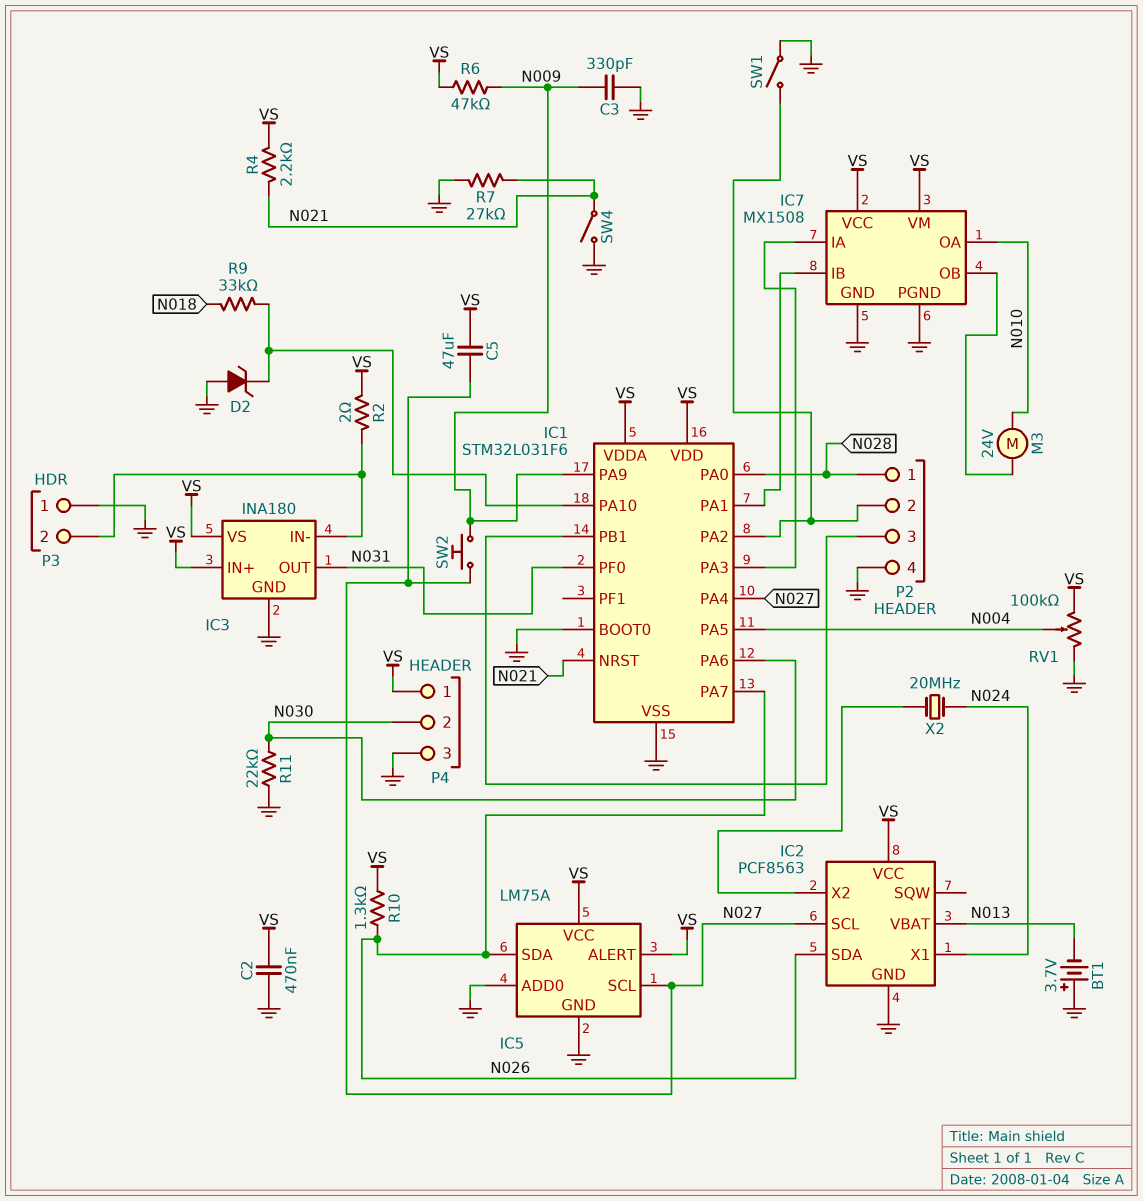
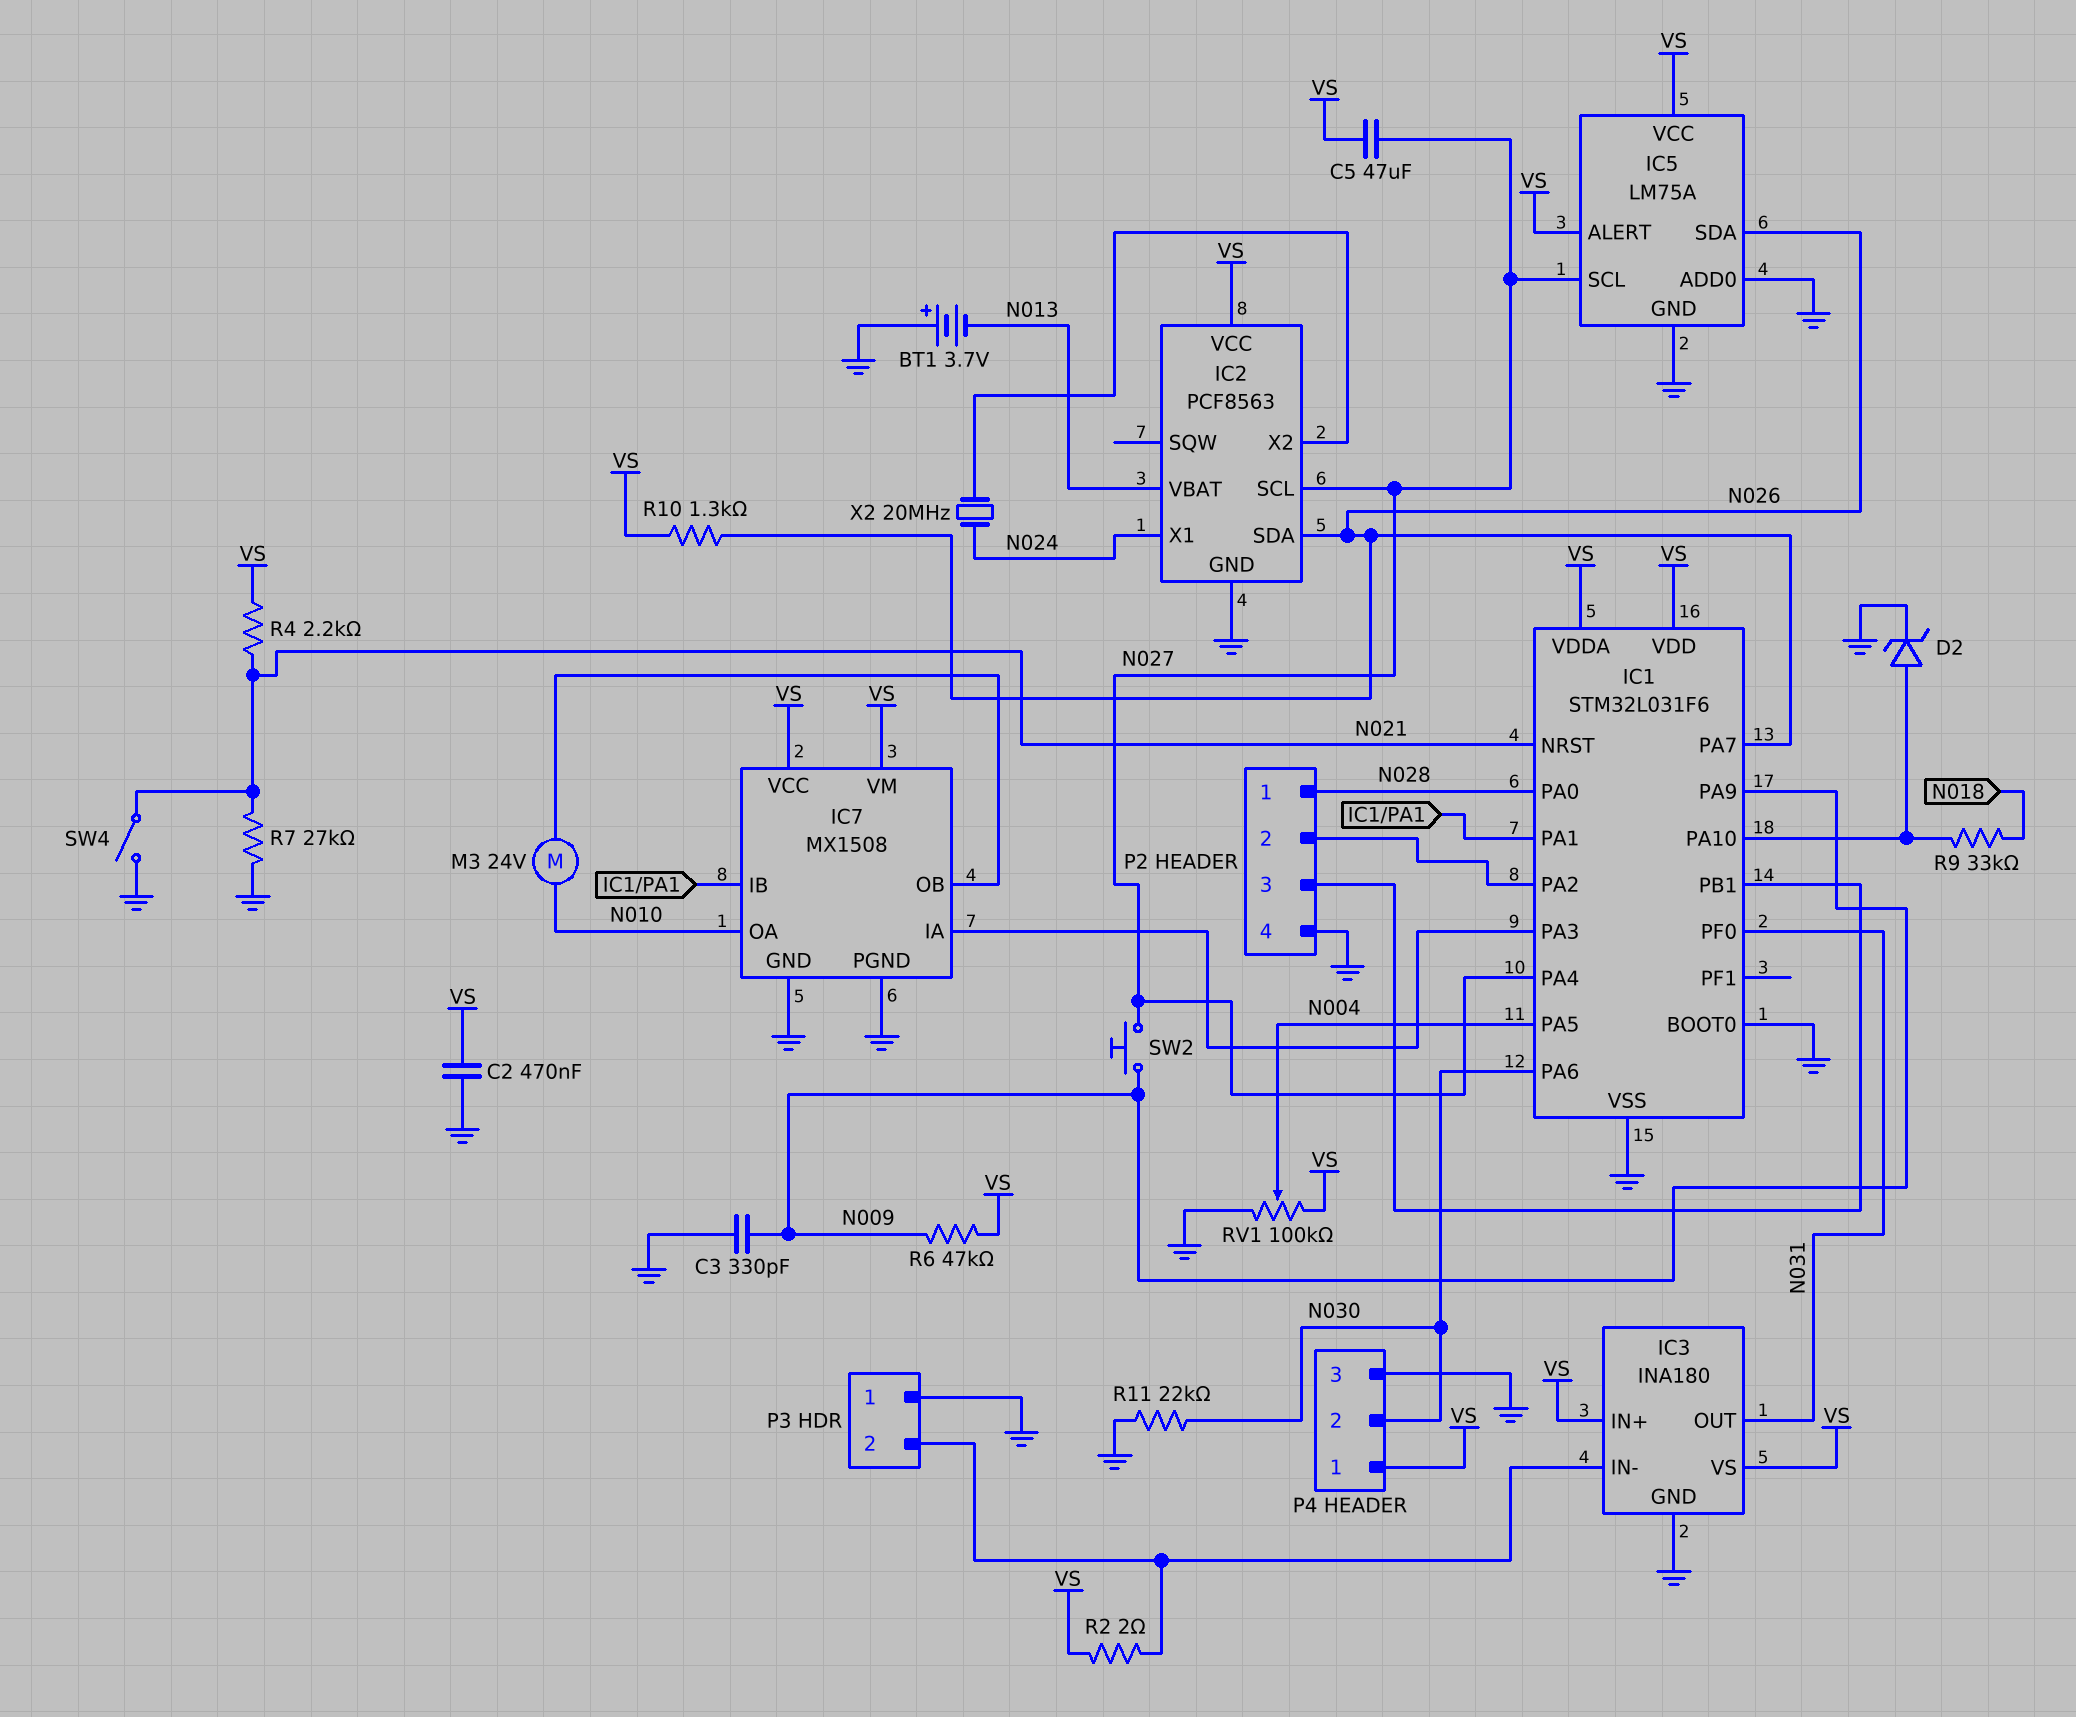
D2: zener (A GND, K IC1/PA10) -> zener (A IC1/PA10, K GND)
SW1: switch (GND, IC1/PA2) -> none

